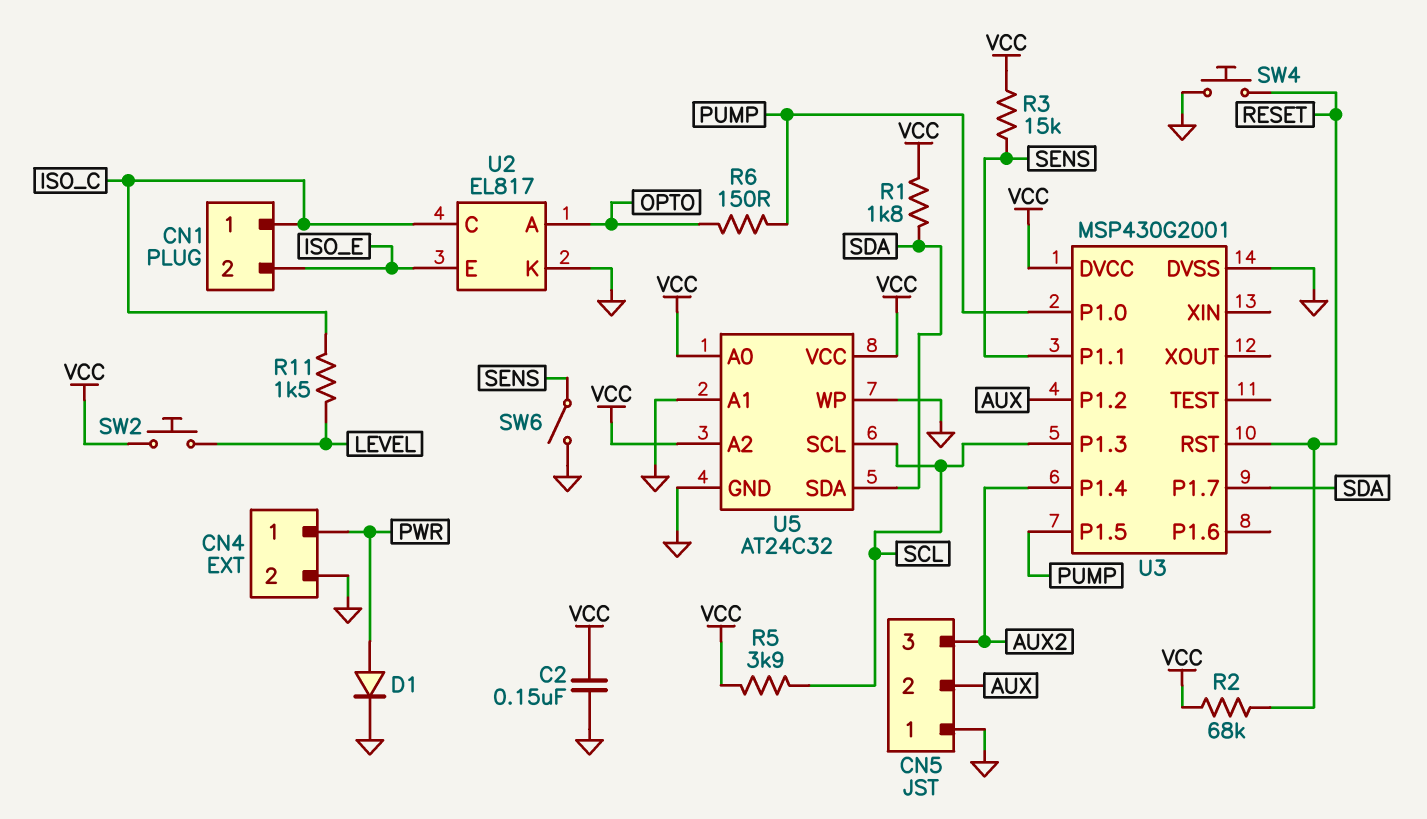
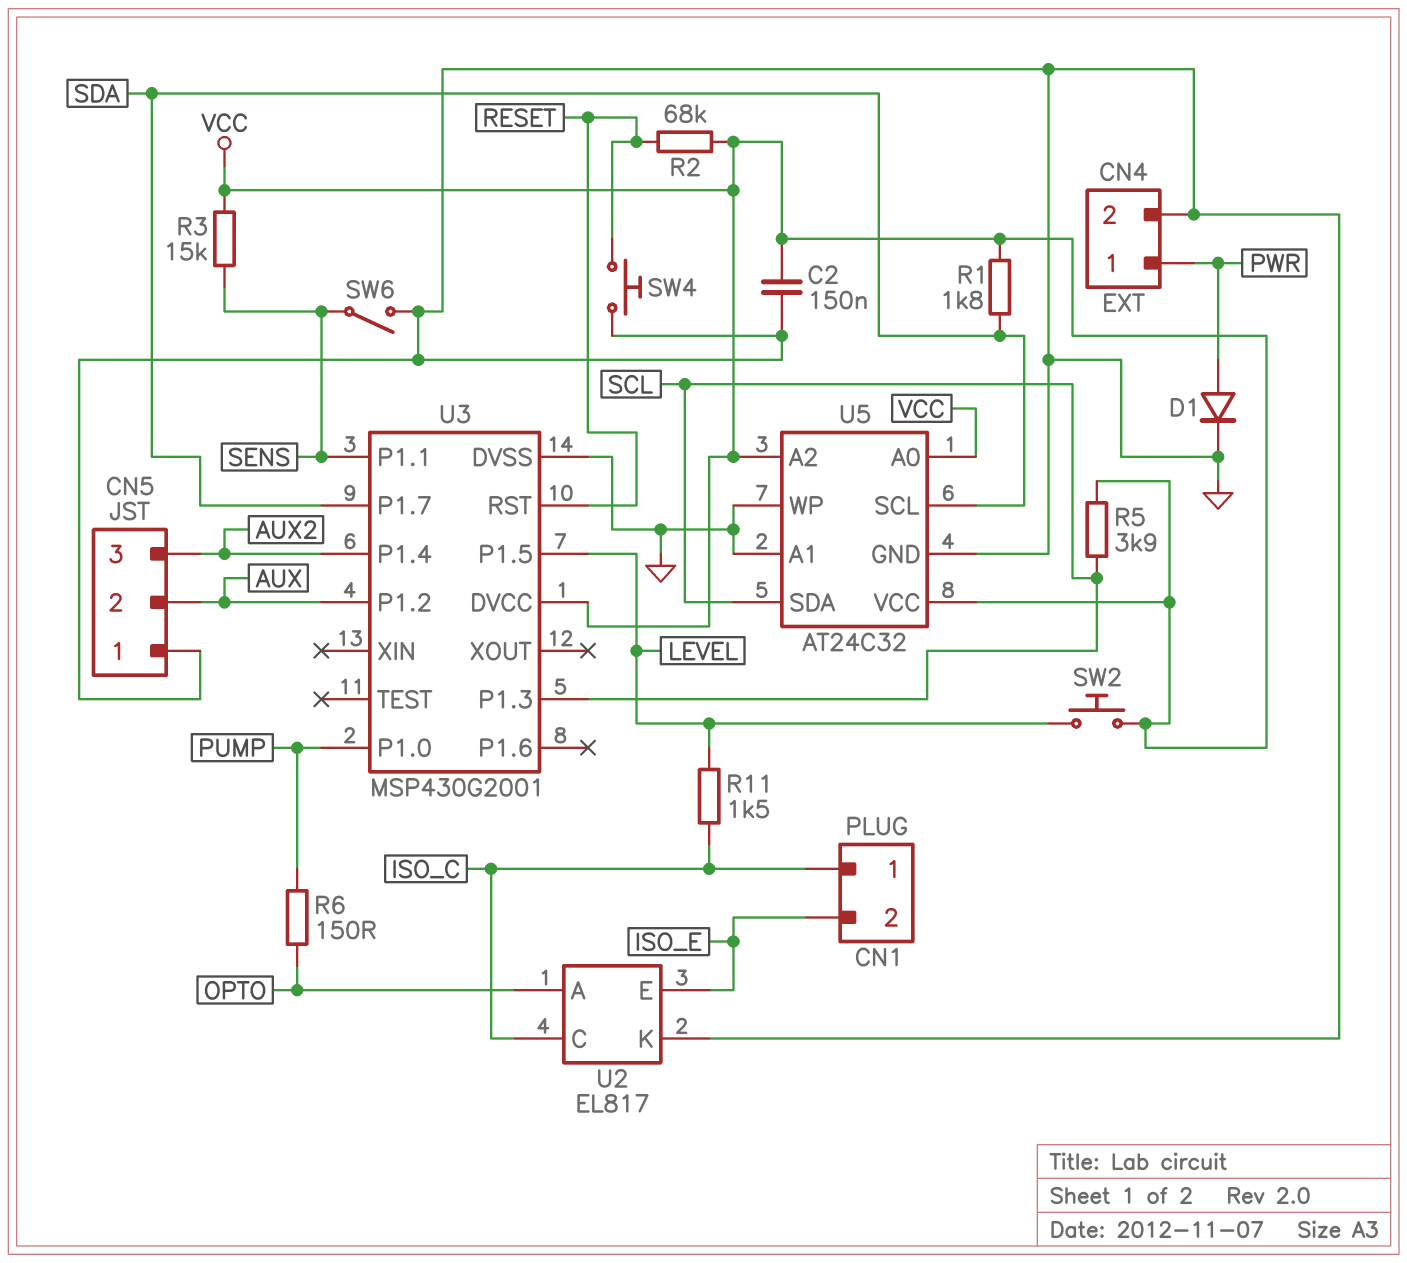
U3 pin P1.5: PUMP -> LEVEL
U5 pin SCL: SCL -> SDA
U5 pin SDA: SDA -> SCL

